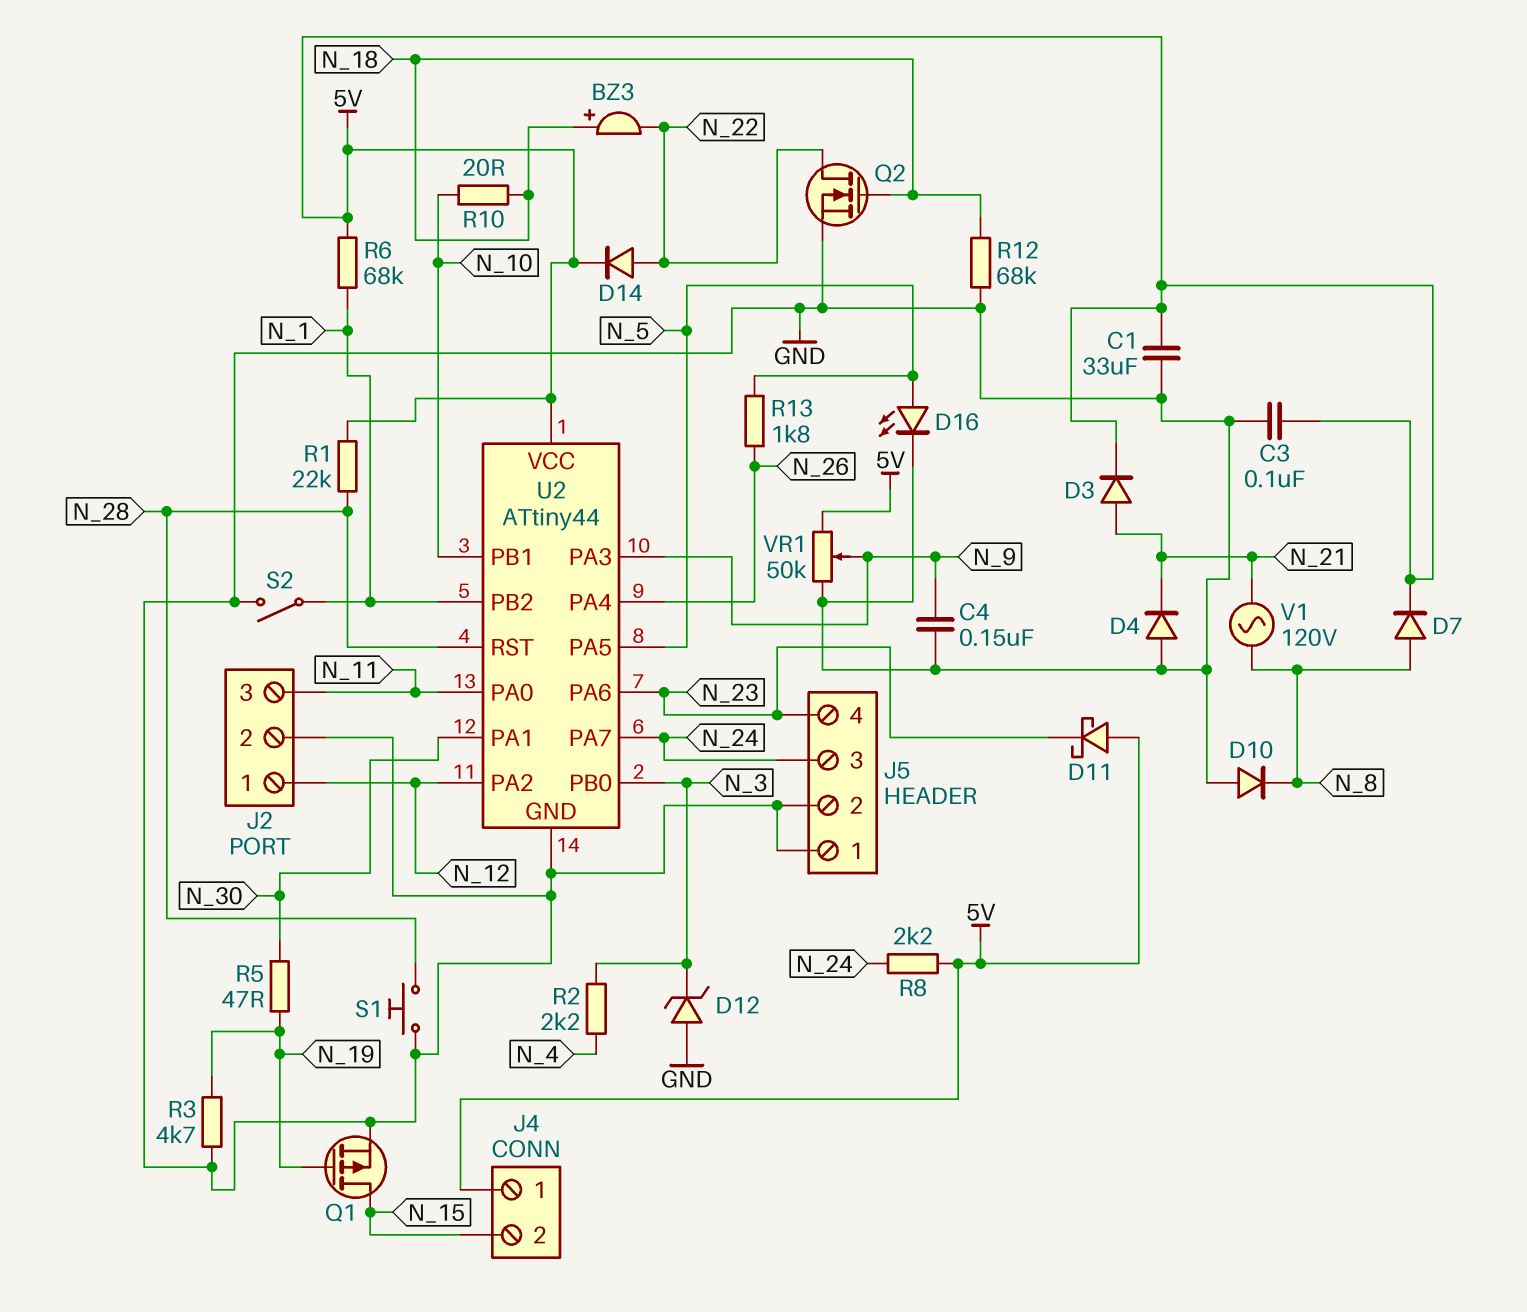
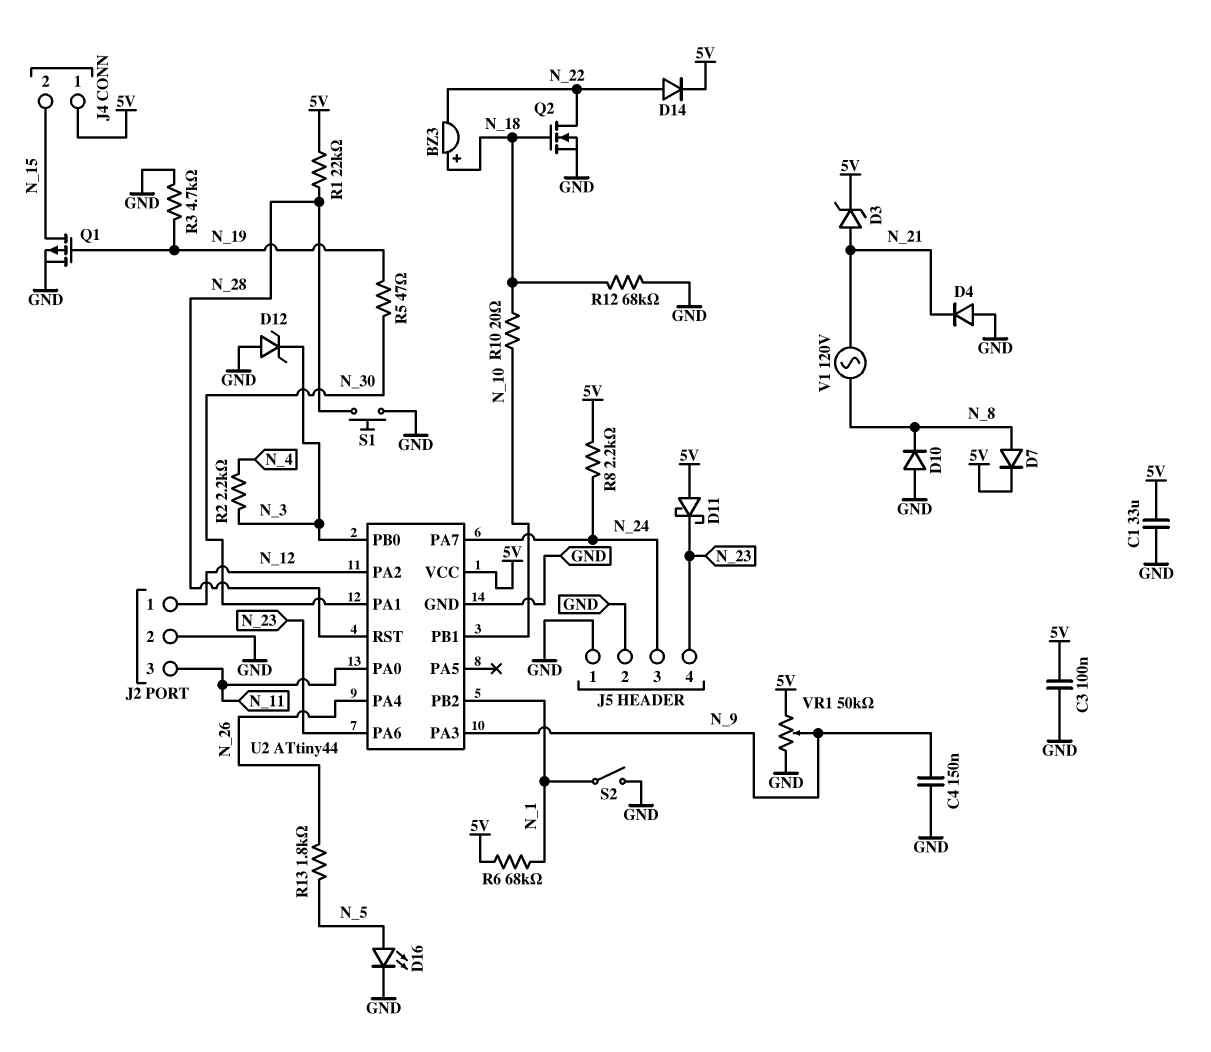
D3: diode (A N_21, K 5V) -> zener (A N_21, K 5V)
U2 pin PA5: N_5 -> none

